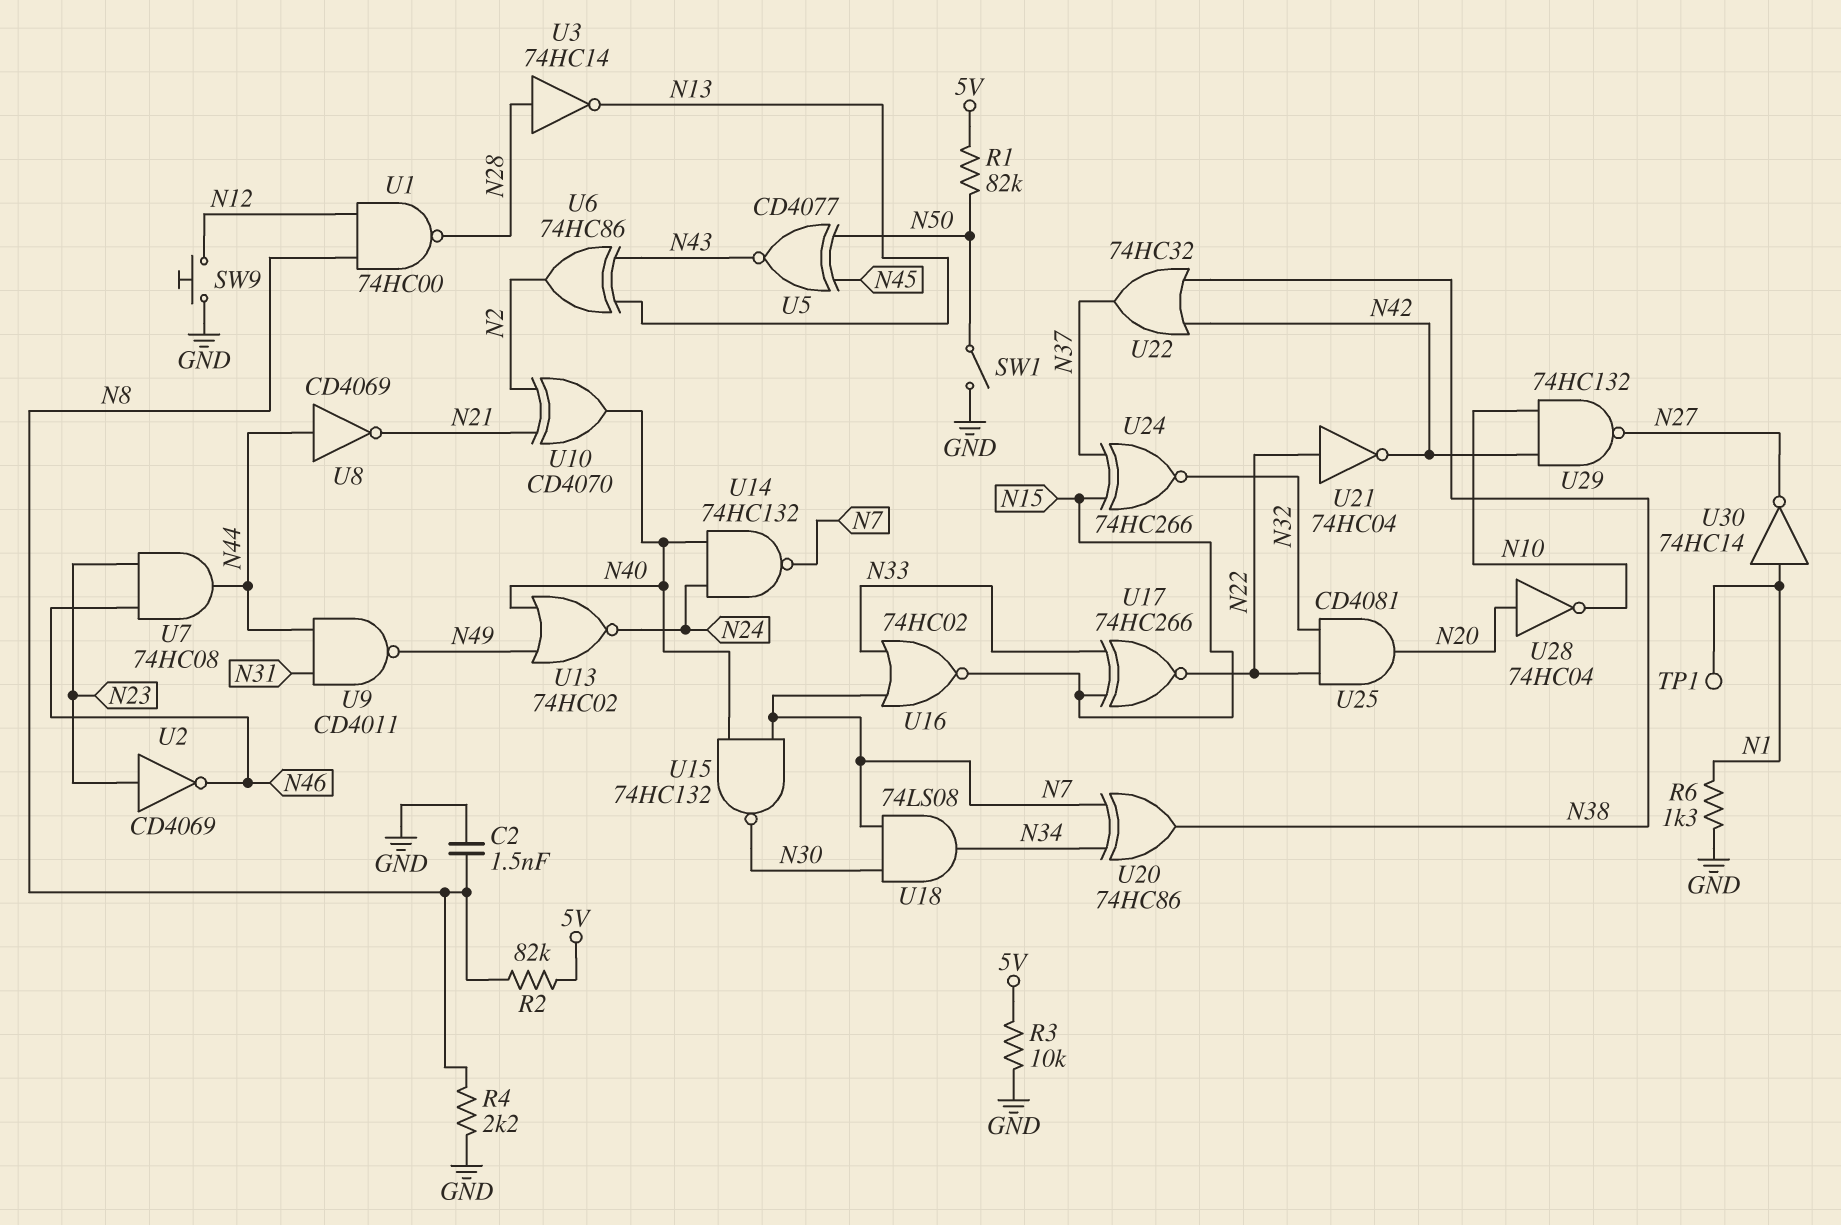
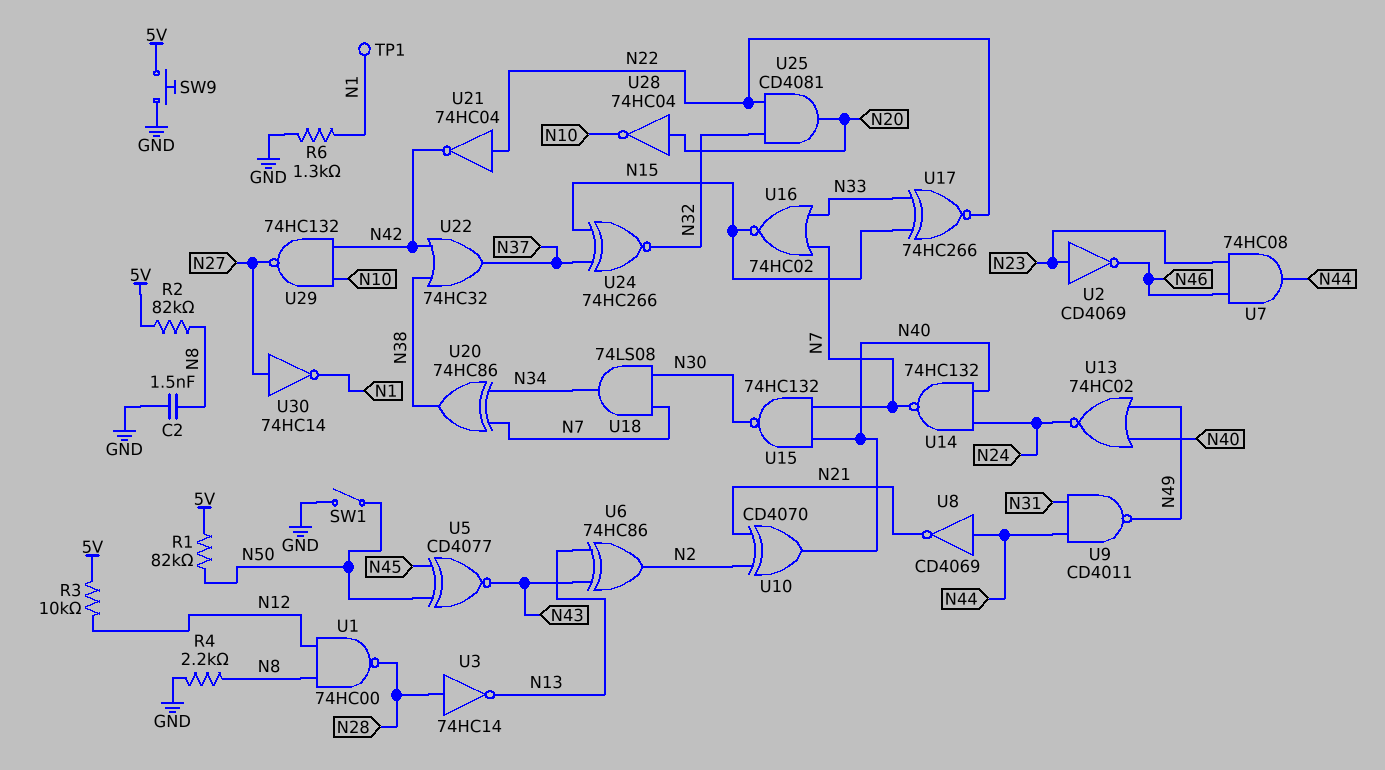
R3: 10k (5V, GND) -> 10k (5V, N12)
SW9: button (GND, N12) -> button (5V, GND)
U30: NOT 74HC14 (in N1, out N27) -> NOT 74HC14 (in N27, out N1)

